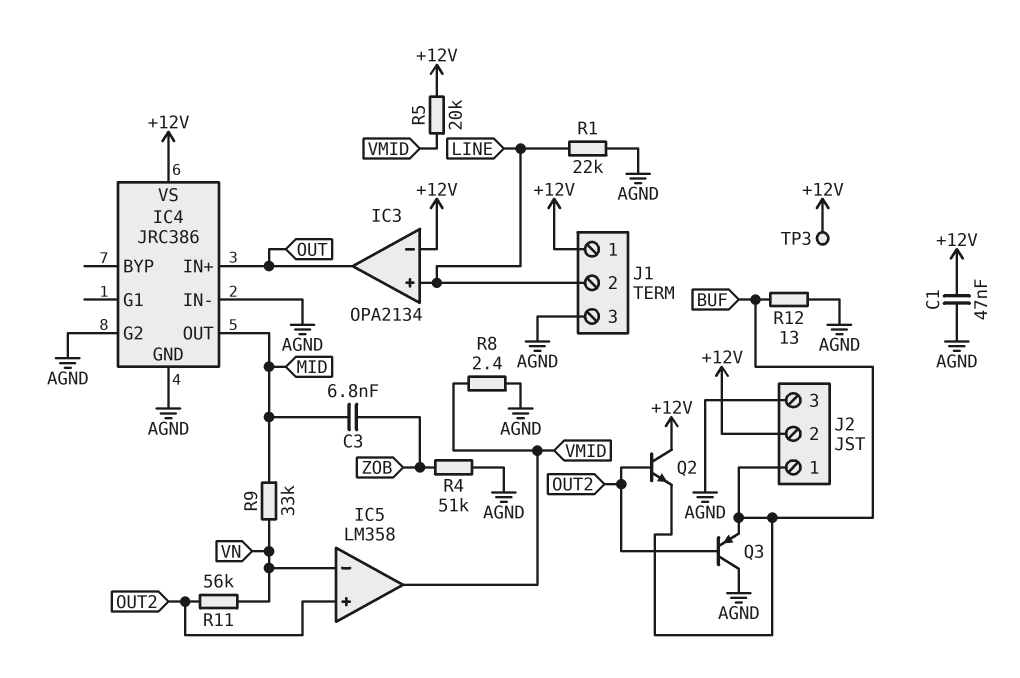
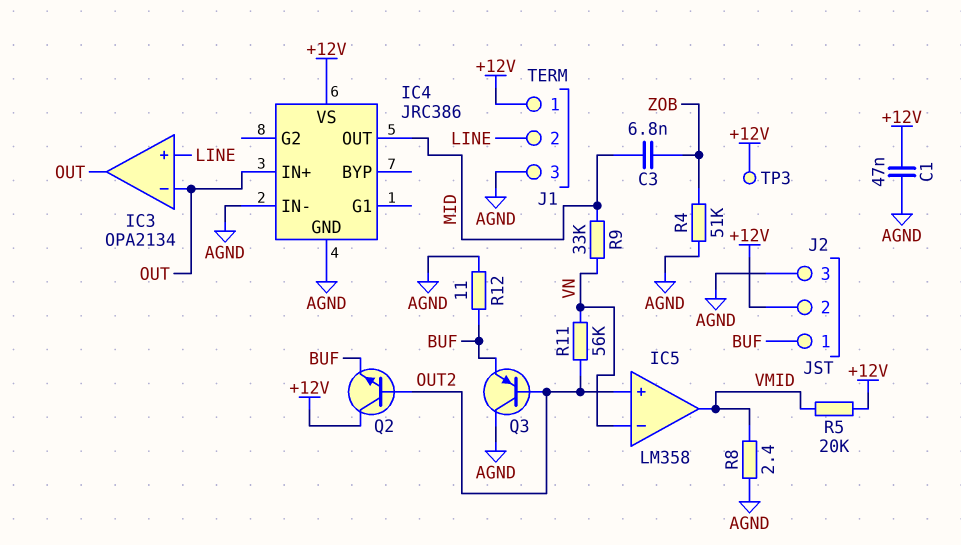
IC3 pin in-: +12V -> OUT
IC4 pin G2: AGND -> none
R1: 22k (AGND, LINE) -> none
R12: 13 (AGND, BUF) -> 11 (AGND, BUF)

